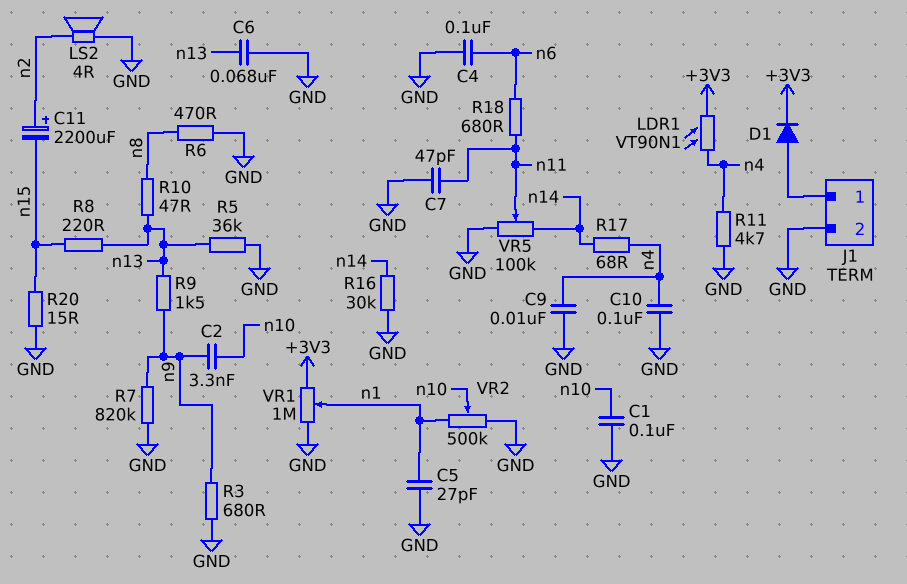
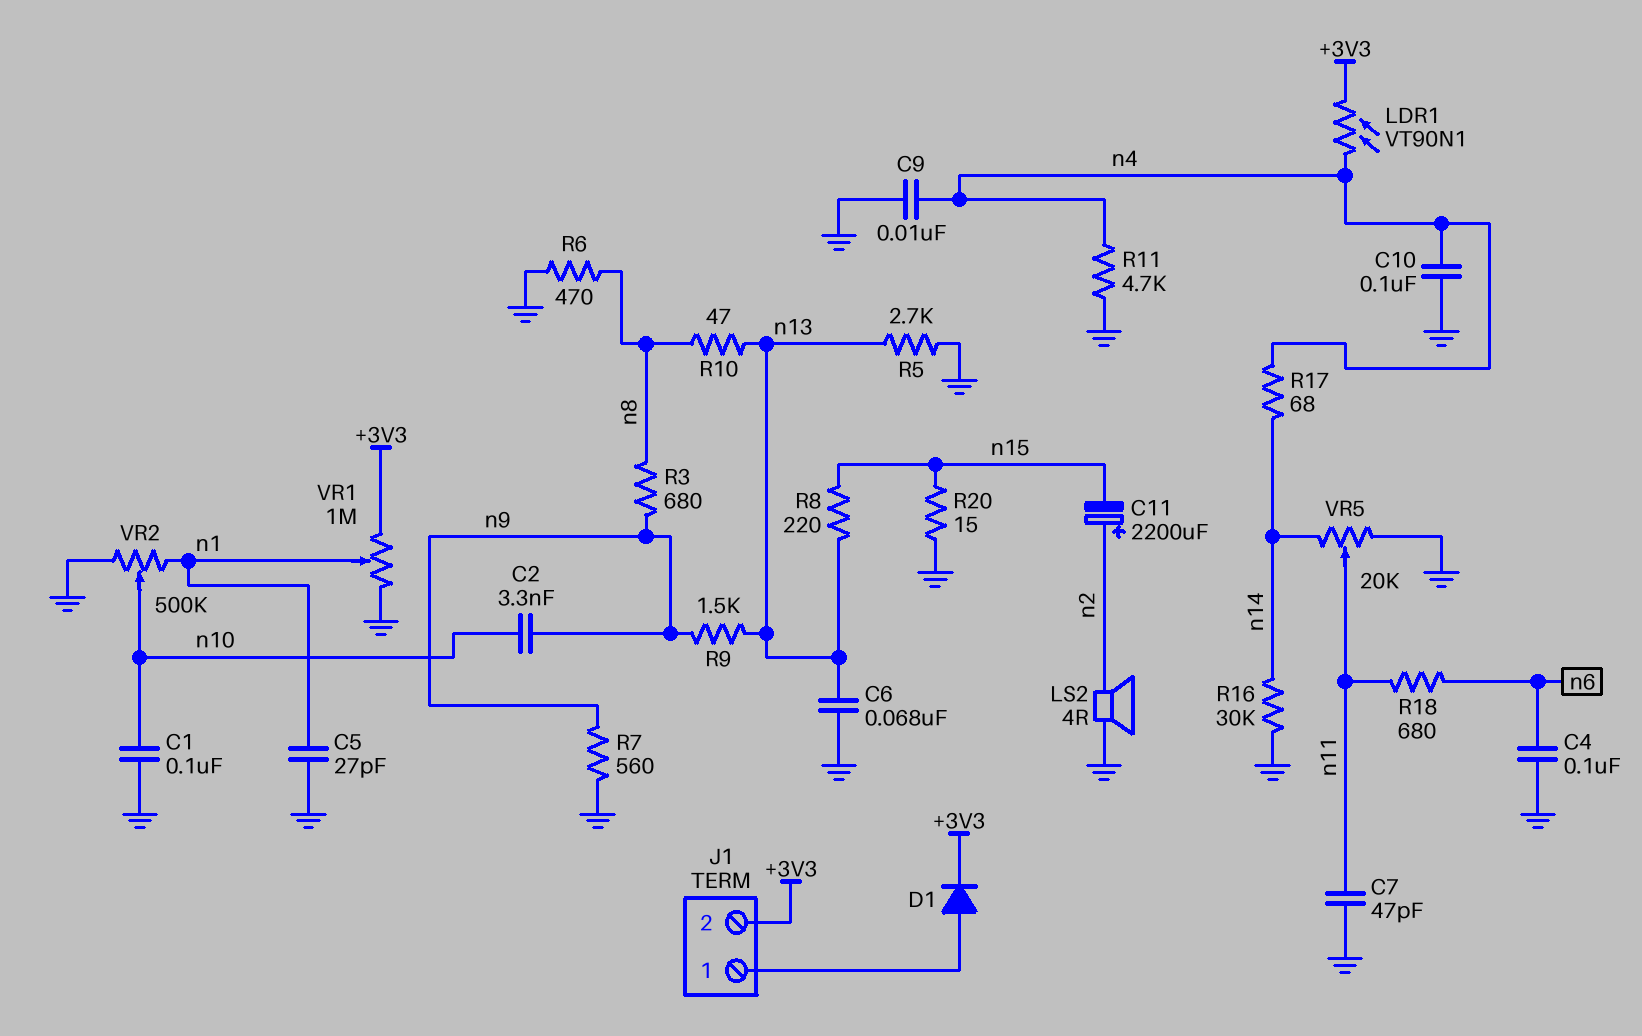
J1 pin 2: GND -> +3V3
R3: 680 (GND, n9) -> 680 (n8, n9)
R5: 36k (GND, n13) -> 2.7k (GND, n13)
R7: 820k (GND, n9) -> 560 (GND, n9)
VR5: 100k (GND, n14, wiper n11) -> 20k (GND, n14, wiper n11)

